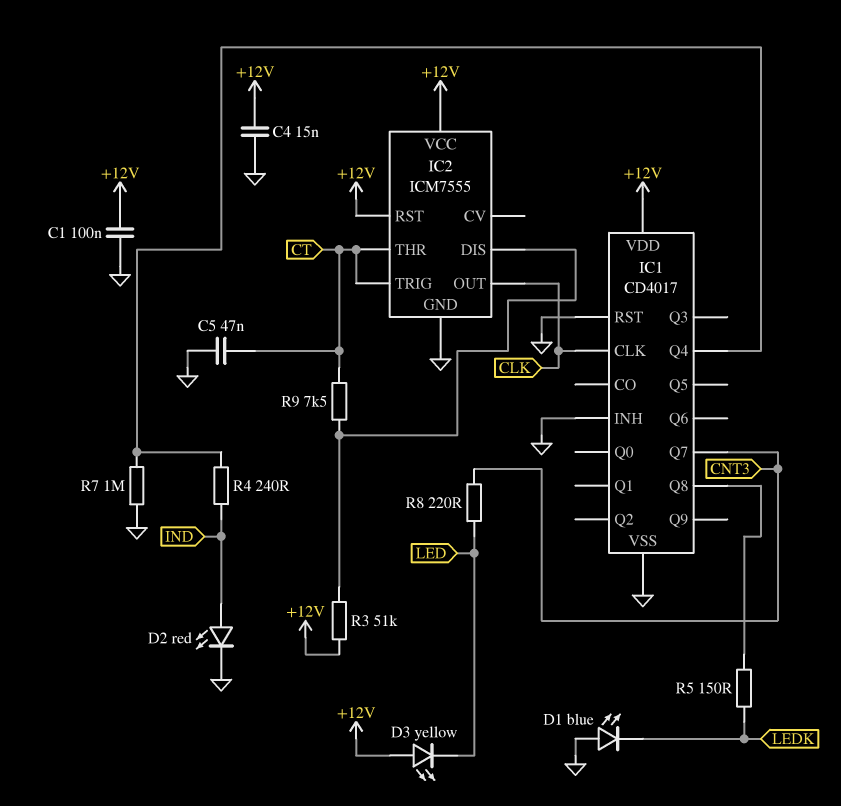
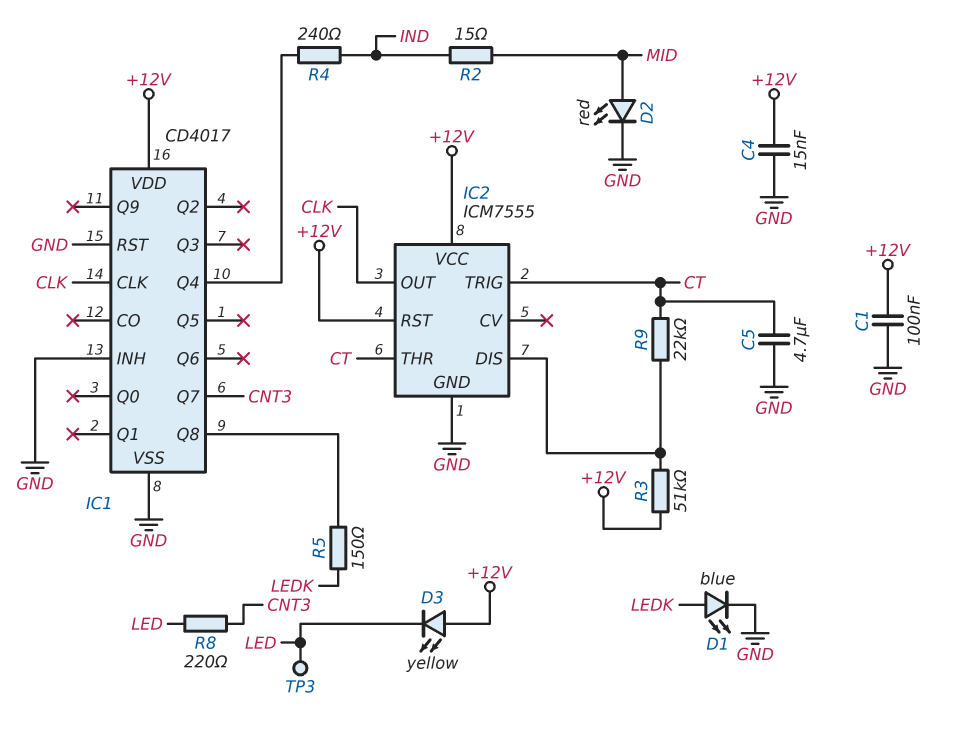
C5: 47nF (CT, GND) -> 4.7uF (CT, GND)
D1: LED blue (A GND, K LEDK) -> LED blue (A LEDK, K GND)
D2: LED red (A IND, K GND) -> LED red (A MID, K GND)
R2: none -> 15 (IND, MID)
R7: 1M (GND, IC1/Q4) -> none
R9: 7.5k (CT, IC2/DIS) -> 22k (CT, IC2/DIS)
TP3: none -> test point (LED)

